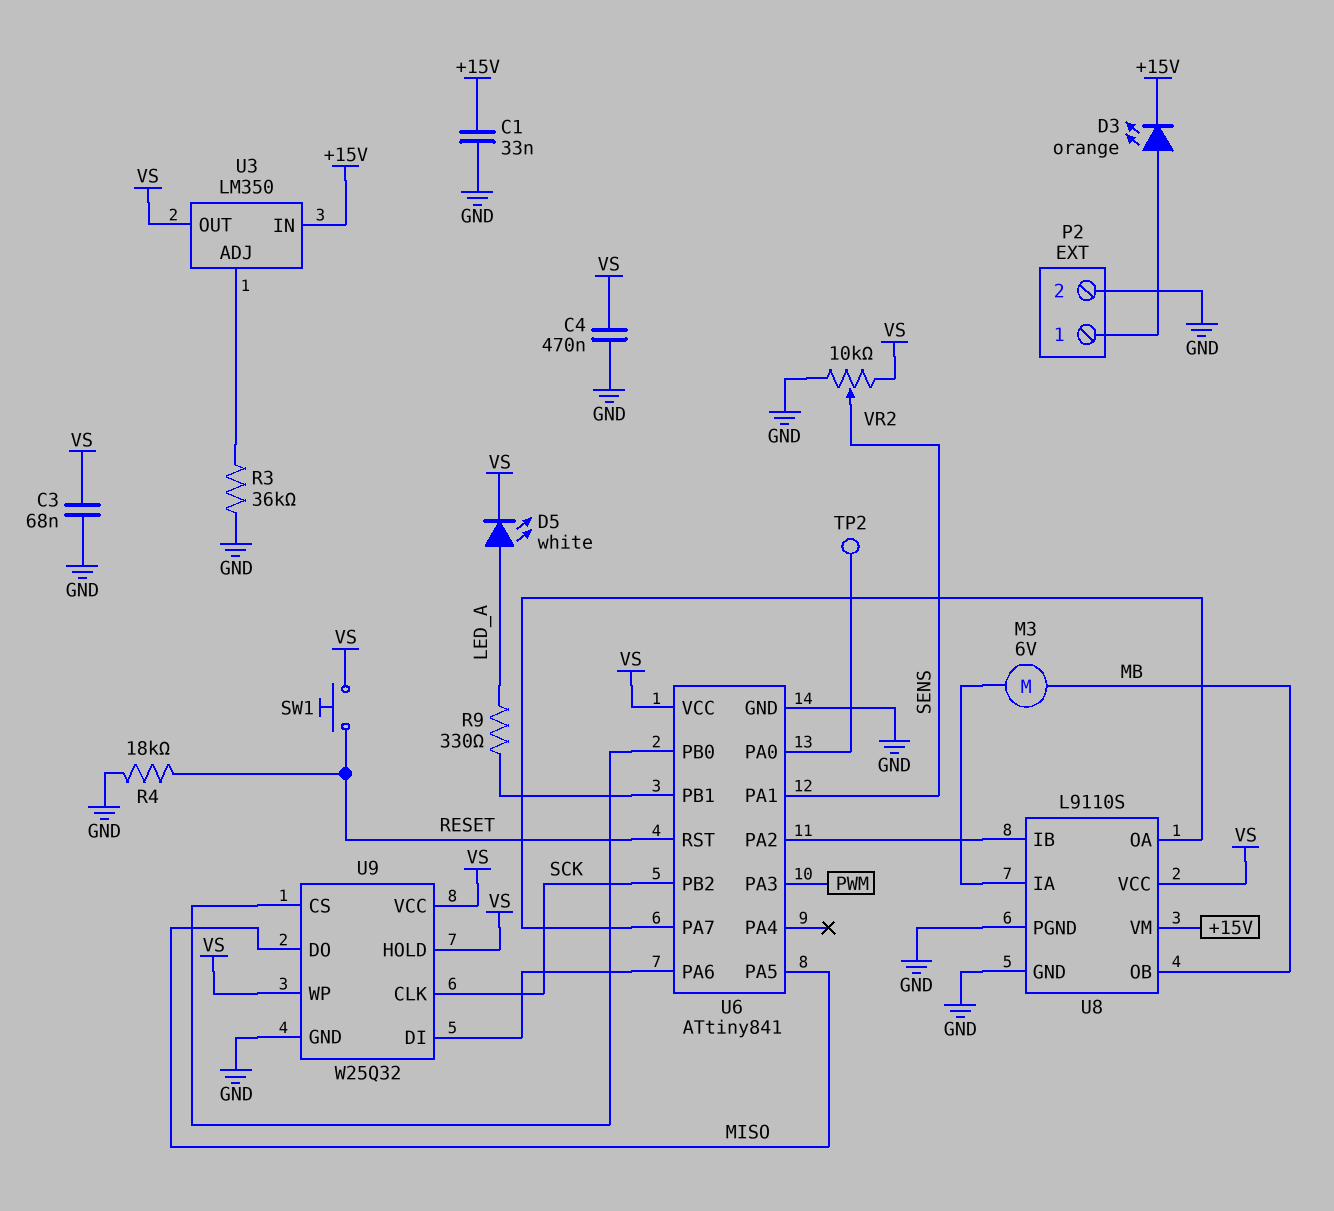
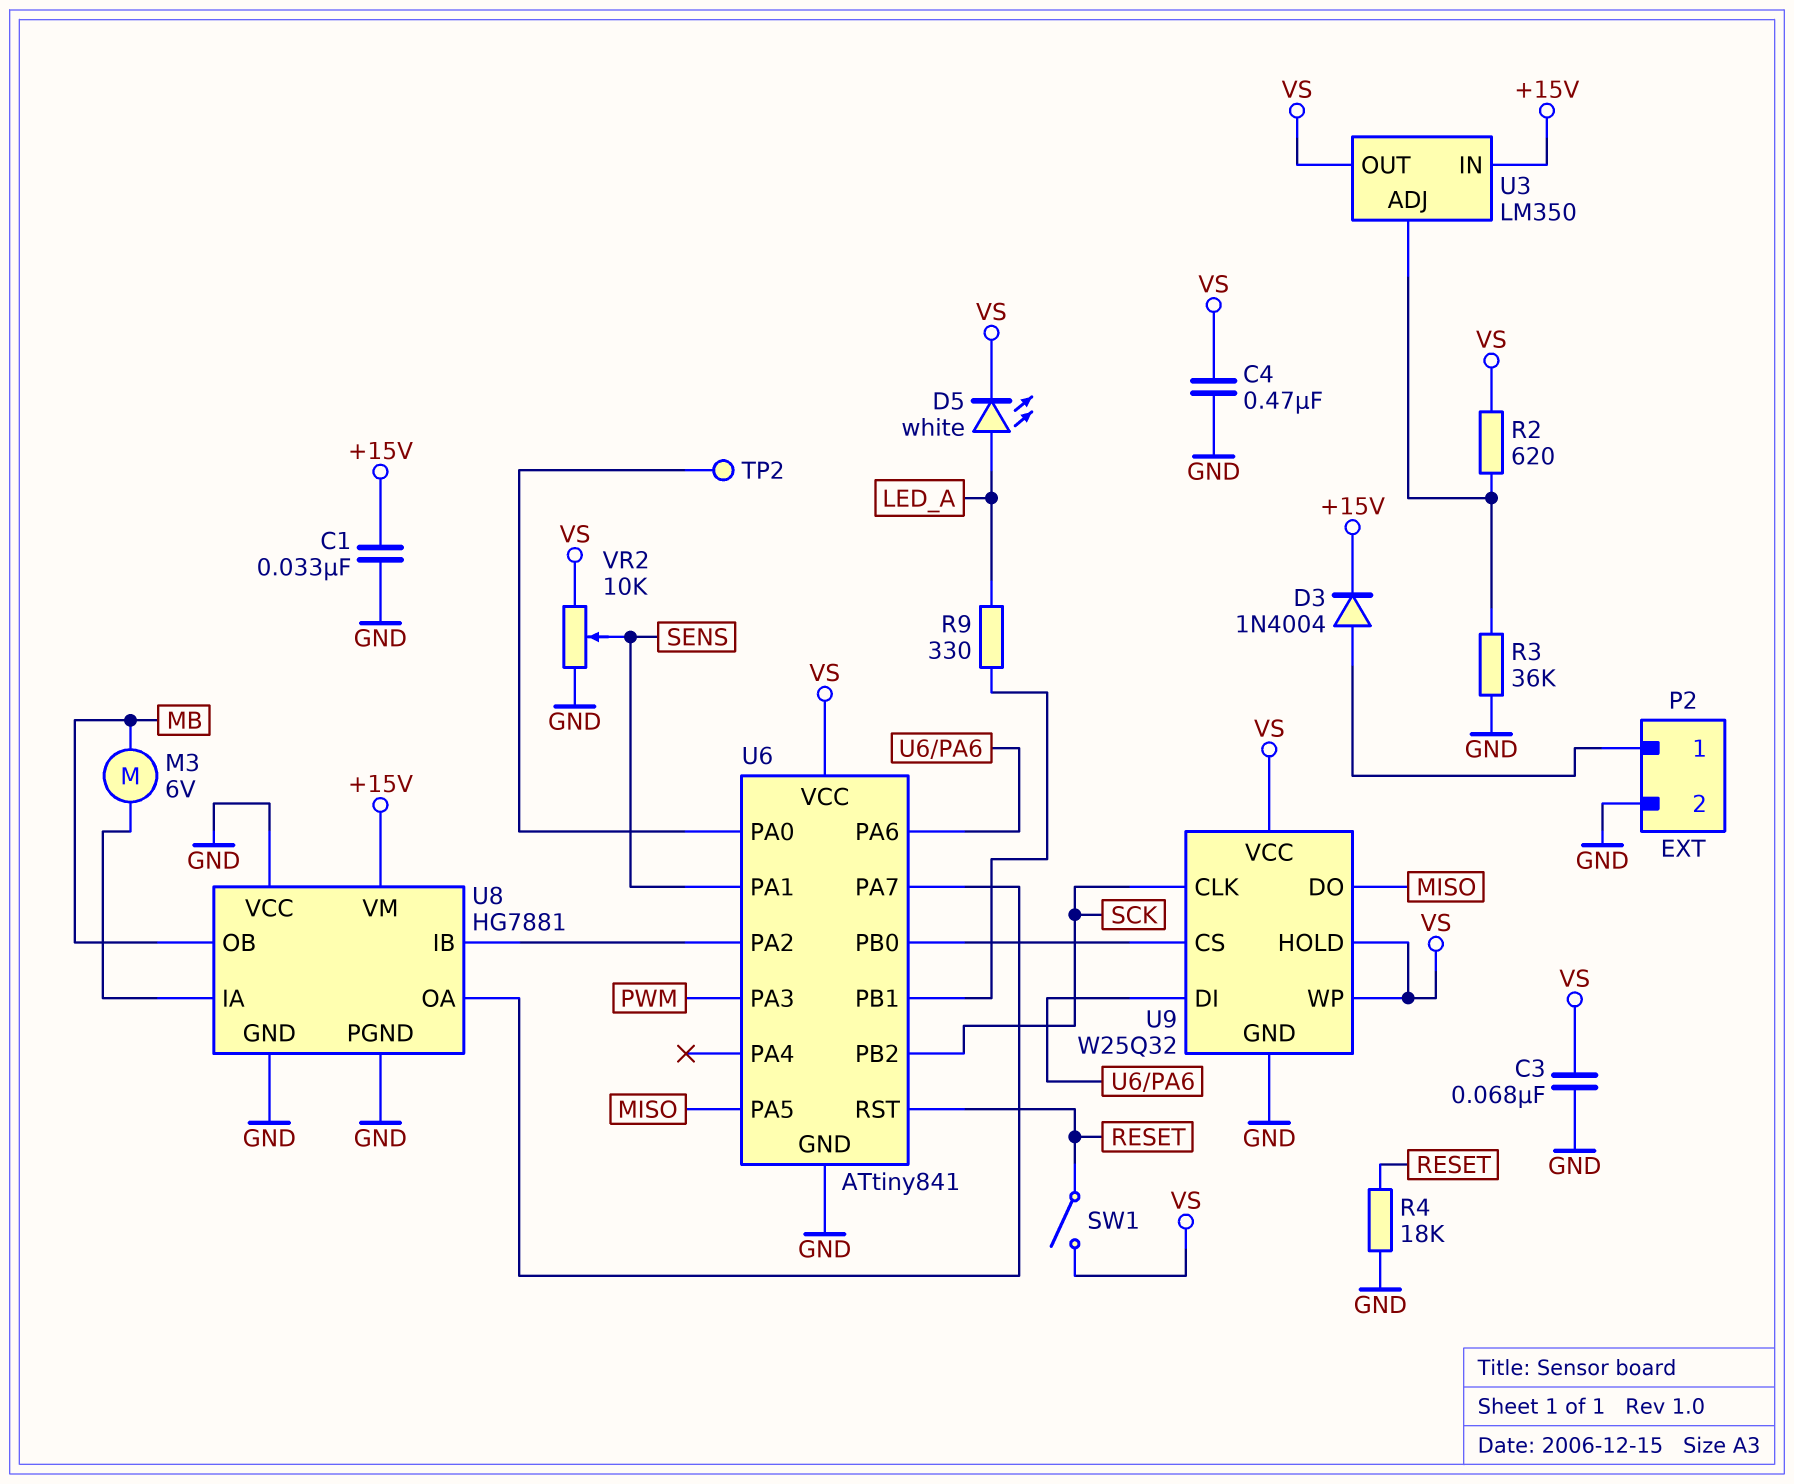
D3: LED orange (A P2/1, K +15V) -> diode 1N4004 (A P2/1, K +15V)
R2: none -> 620 (U3/ADJ, VS)
SW1: button (RESET, VS) -> switch (RESET, VS)
U8: L9110S -> HG7881
U8 pin VCC: VS -> GND

